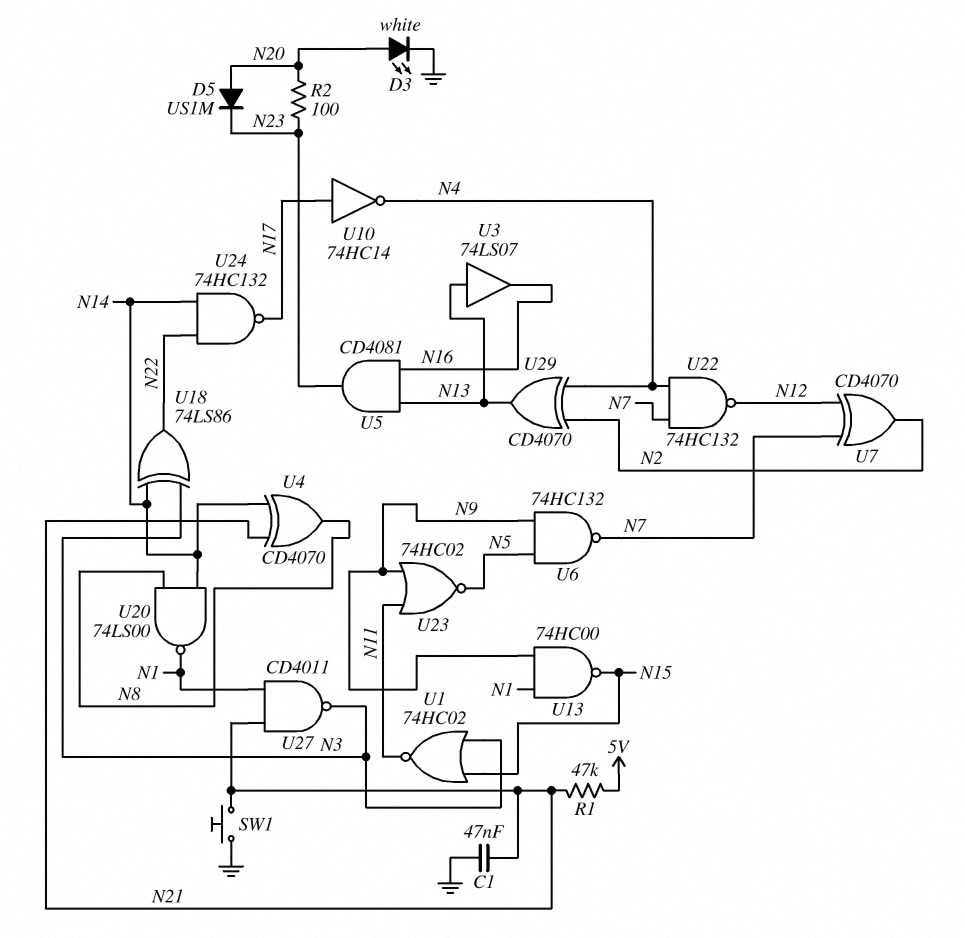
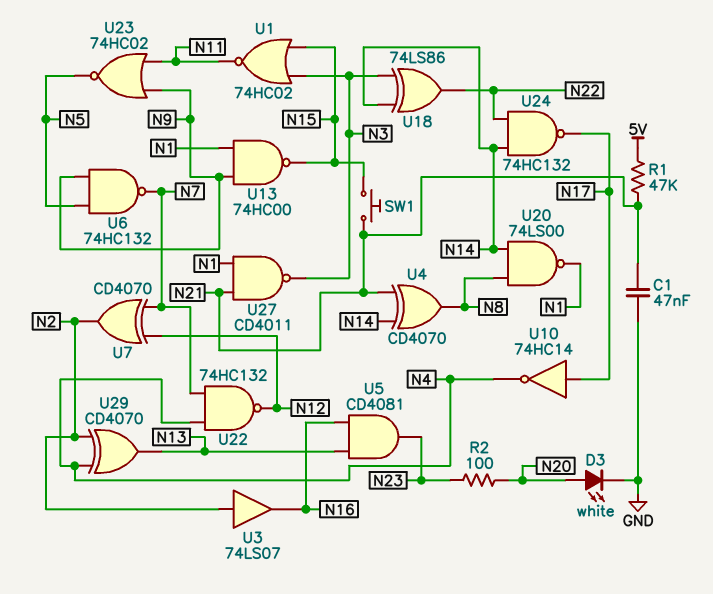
D5: diode US1M (A N20, K N23) -> none
SW1: button (GND, N21) -> button (N15, N21)
U3: buffer 74LS07 (in N13, out N16) -> buffer 74LS07 (in N2, out N16)

